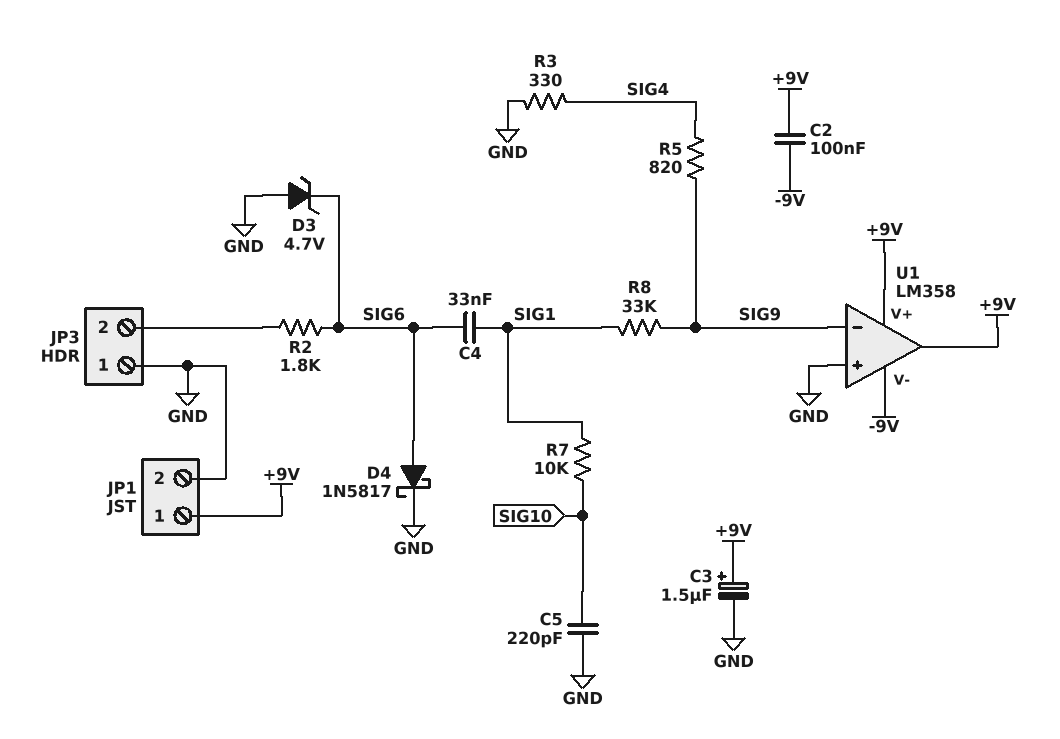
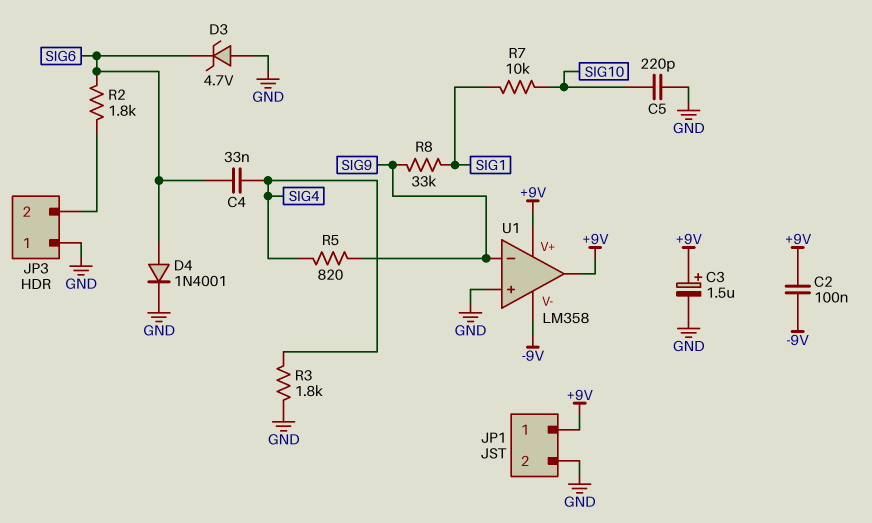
C4: 33nF (SIG1, SIG6) -> 33nF (SIG4, SIG6)
D4: schottky 1N5817 (A SIG6, K GND) -> diode 1N4001 (A SIG6, K GND)
R3: 330 (GND, SIG4) -> 1.8k (GND, SIG4)

